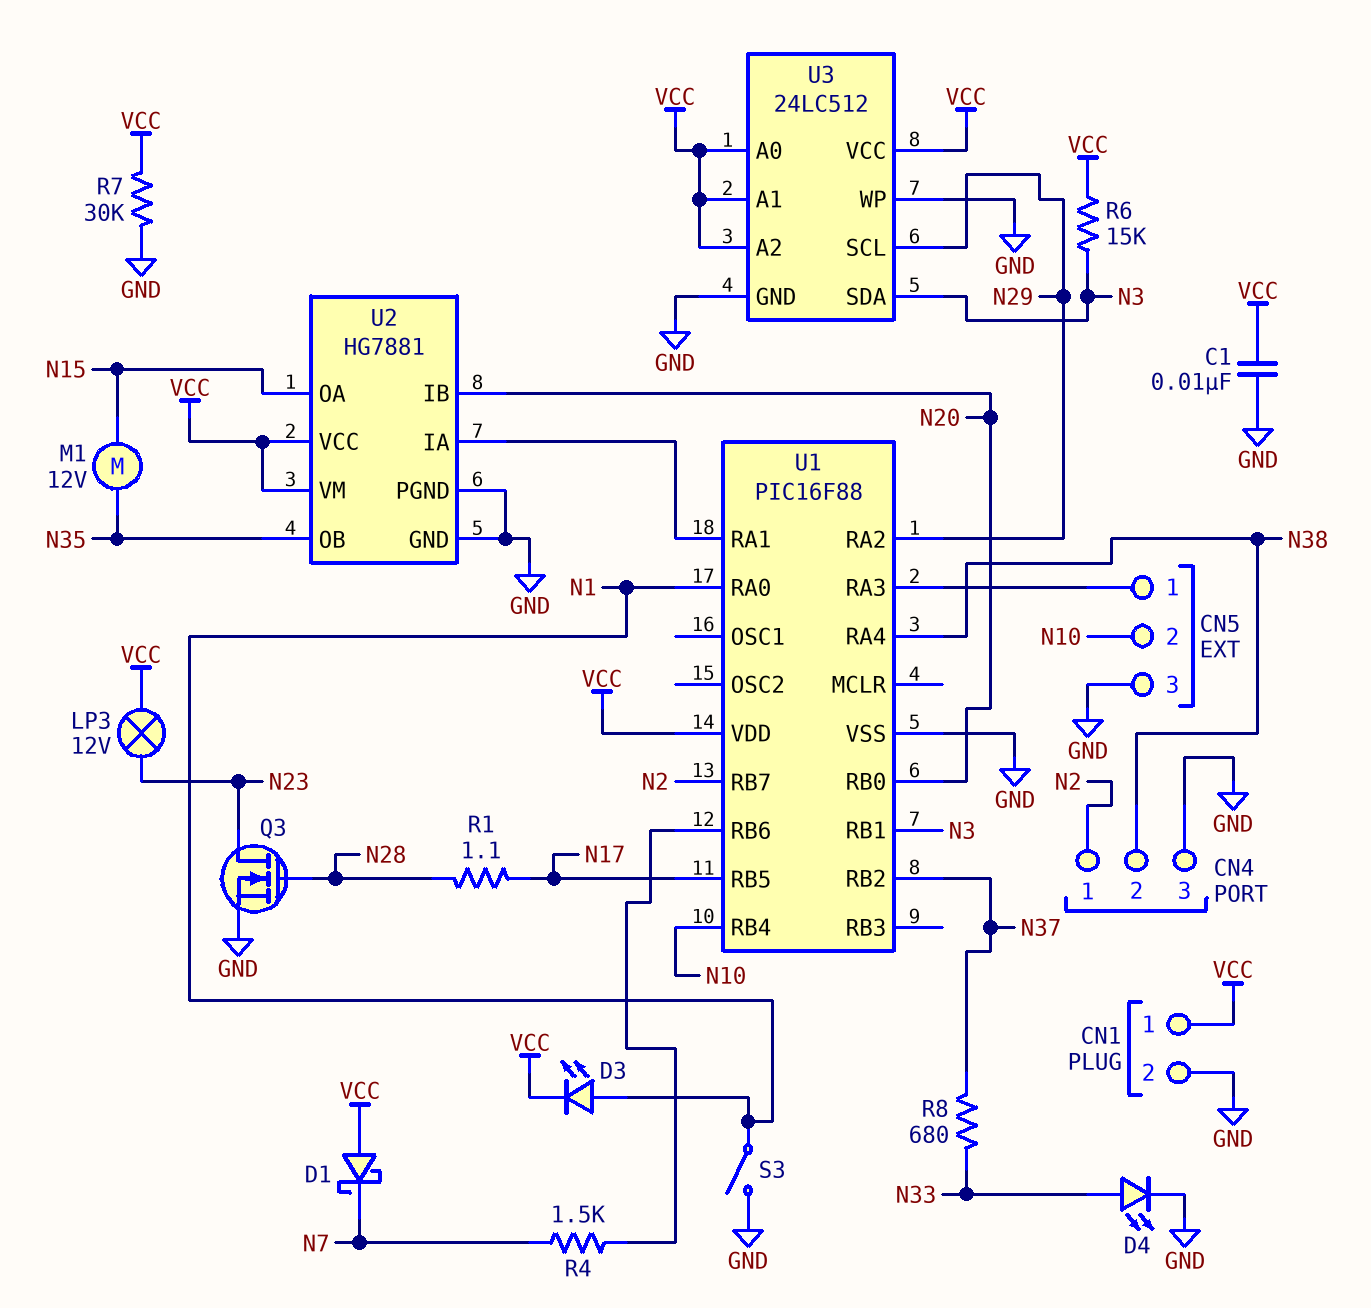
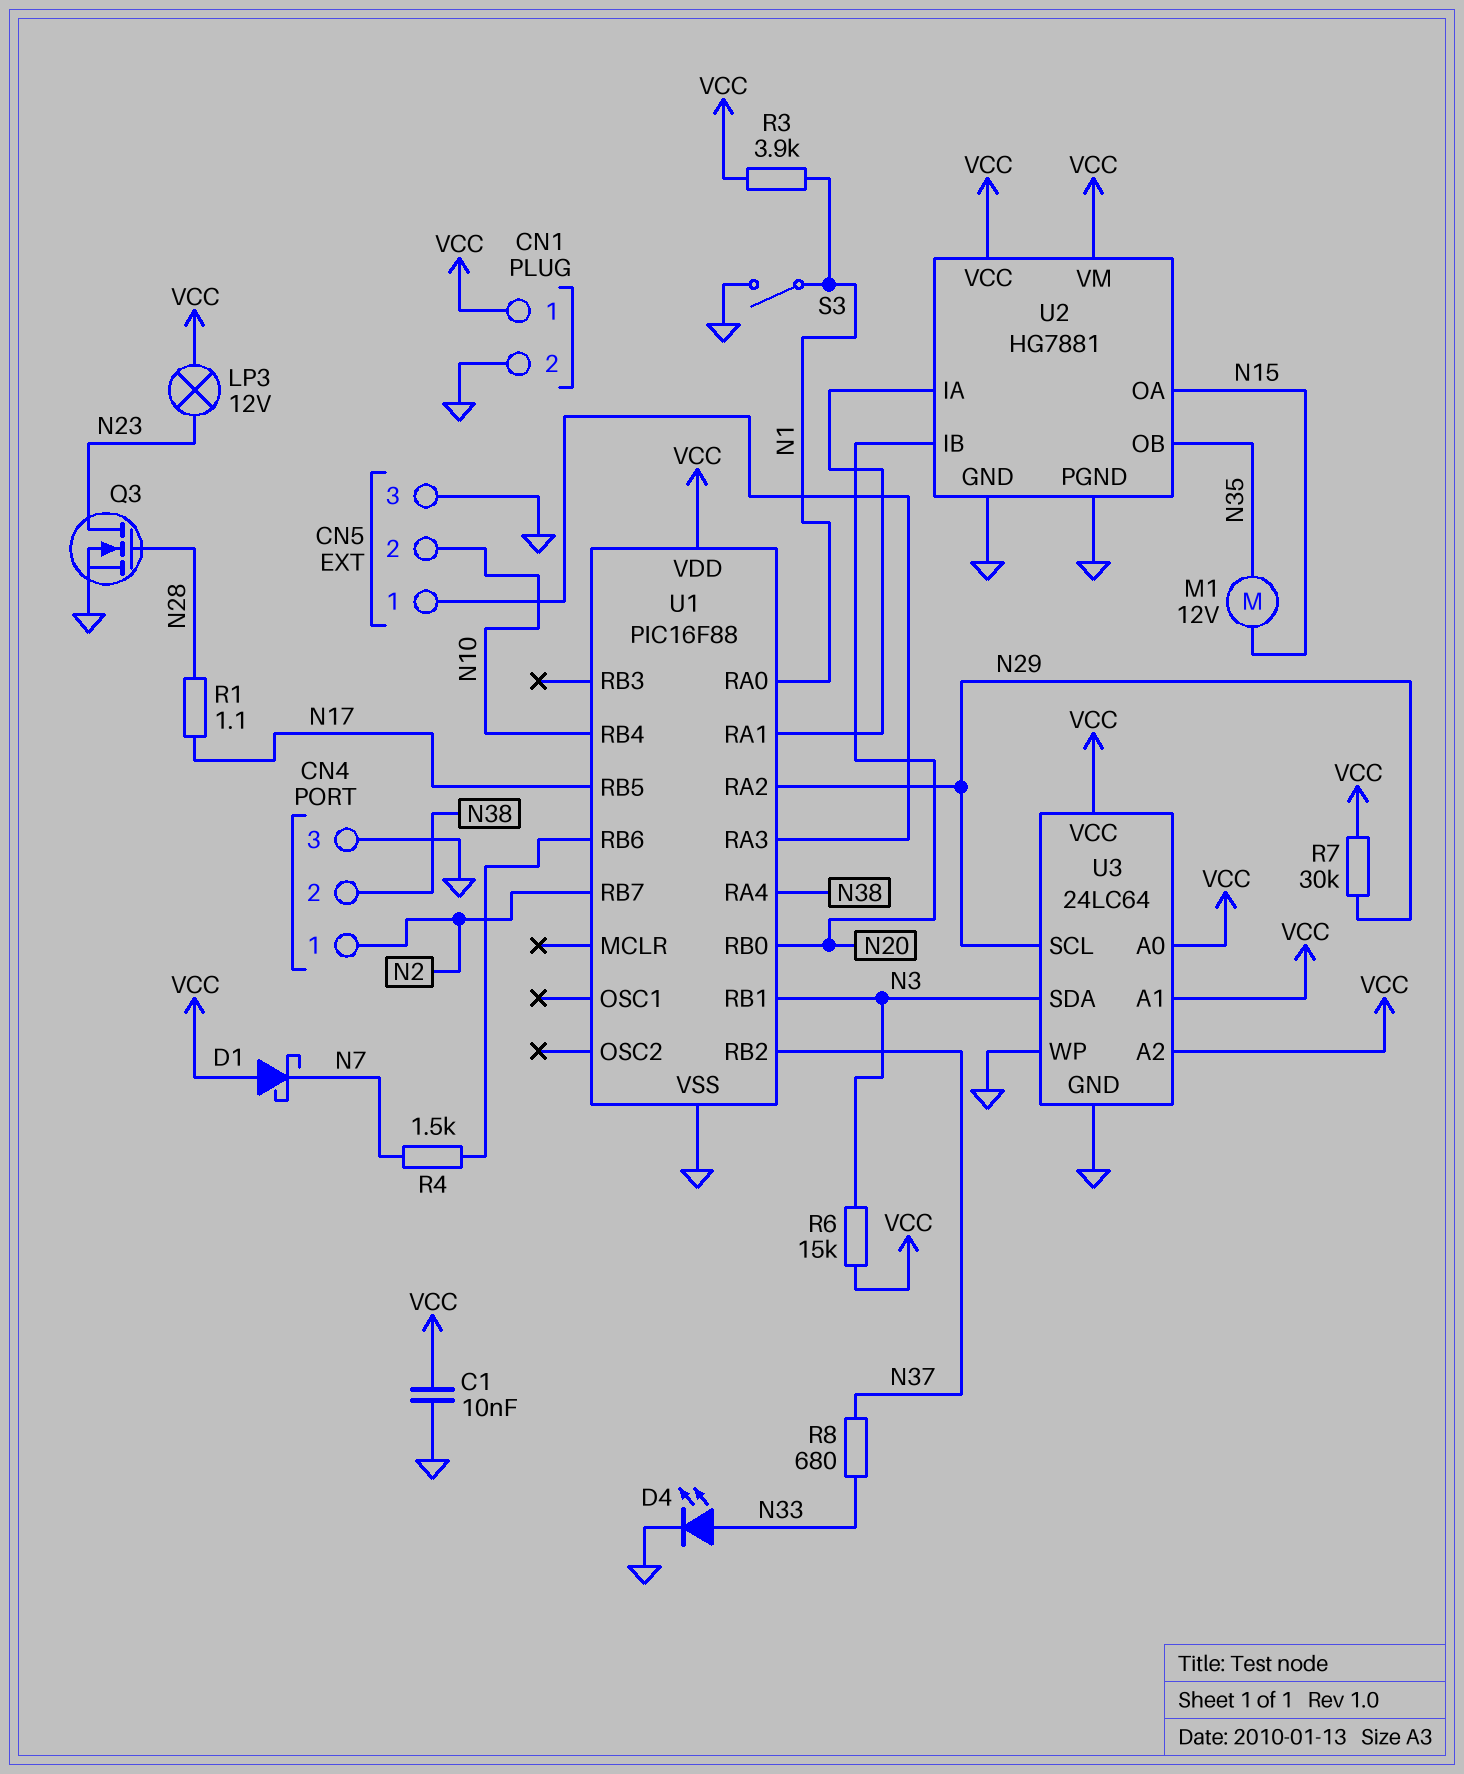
D3: LED (A N1, K VCC) -> none
R3: none -> 3.9k (N1, VCC)
R7: 30k (GND, VCC) -> 30k (N29, VCC)
U3: 24LC512 -> 24LC64

